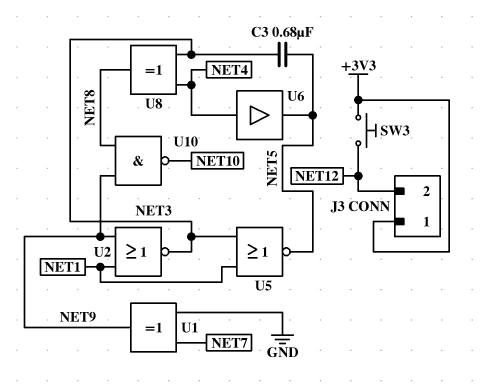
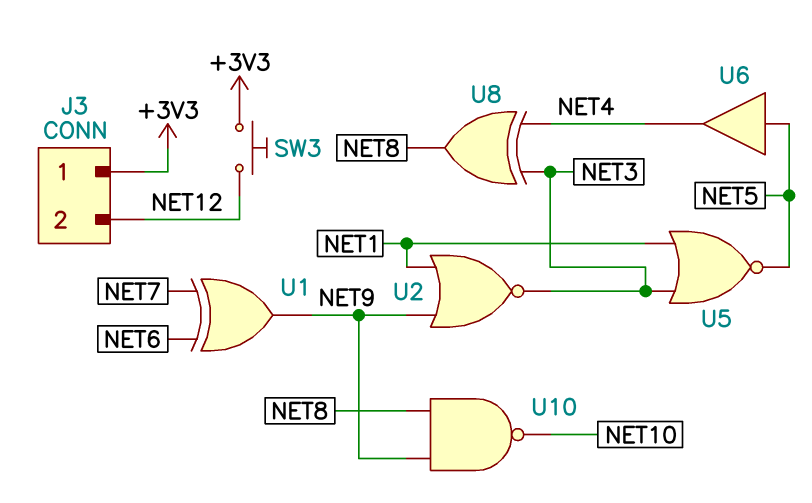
C3: 680nF (NET3, NET5) -> none
U1: XOR (in GND, in NET7, out NET9) -> XOR (in NET6, in NET7, out NET9)
U6: buffer (in NET4, out NET5) -> buffer (in NET5, out NET4)

